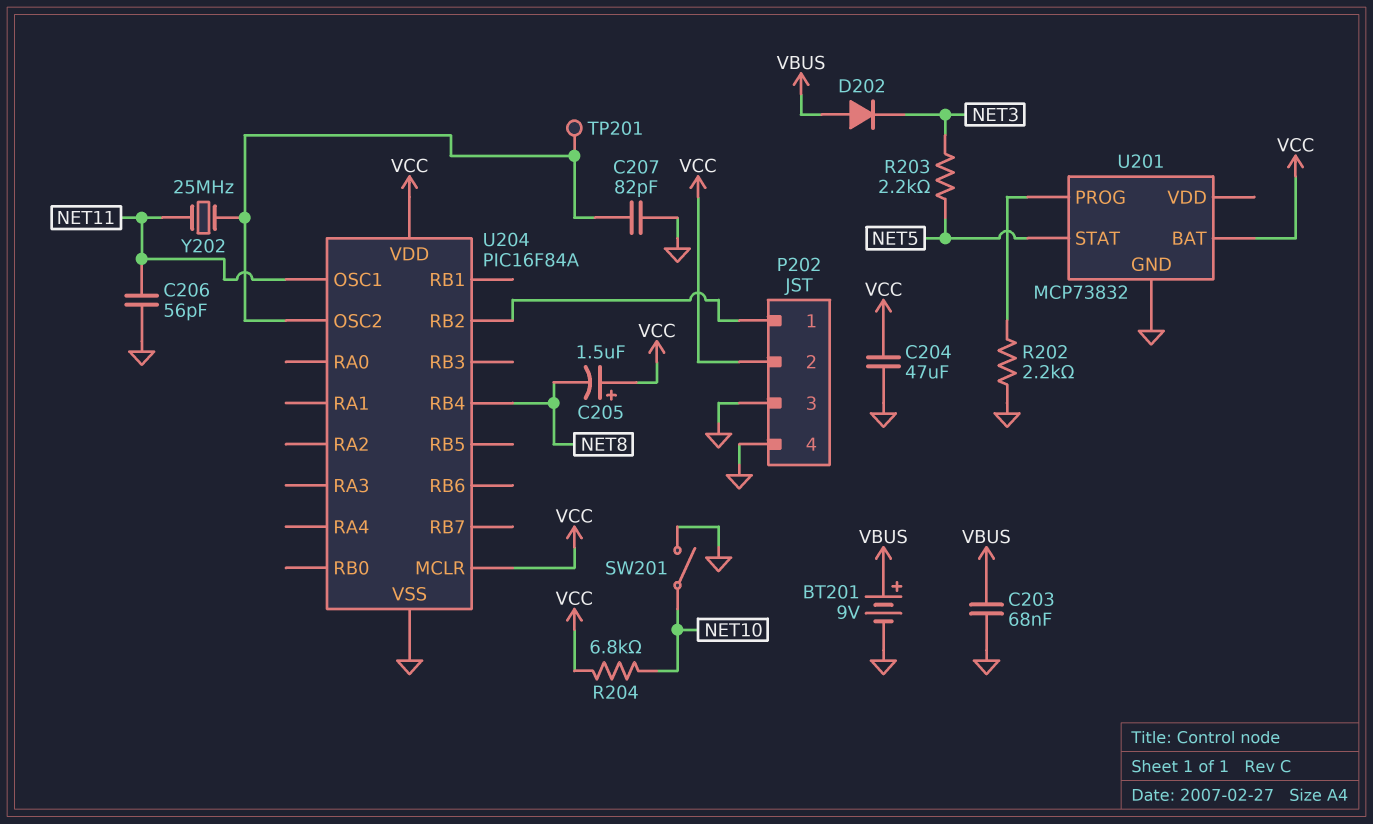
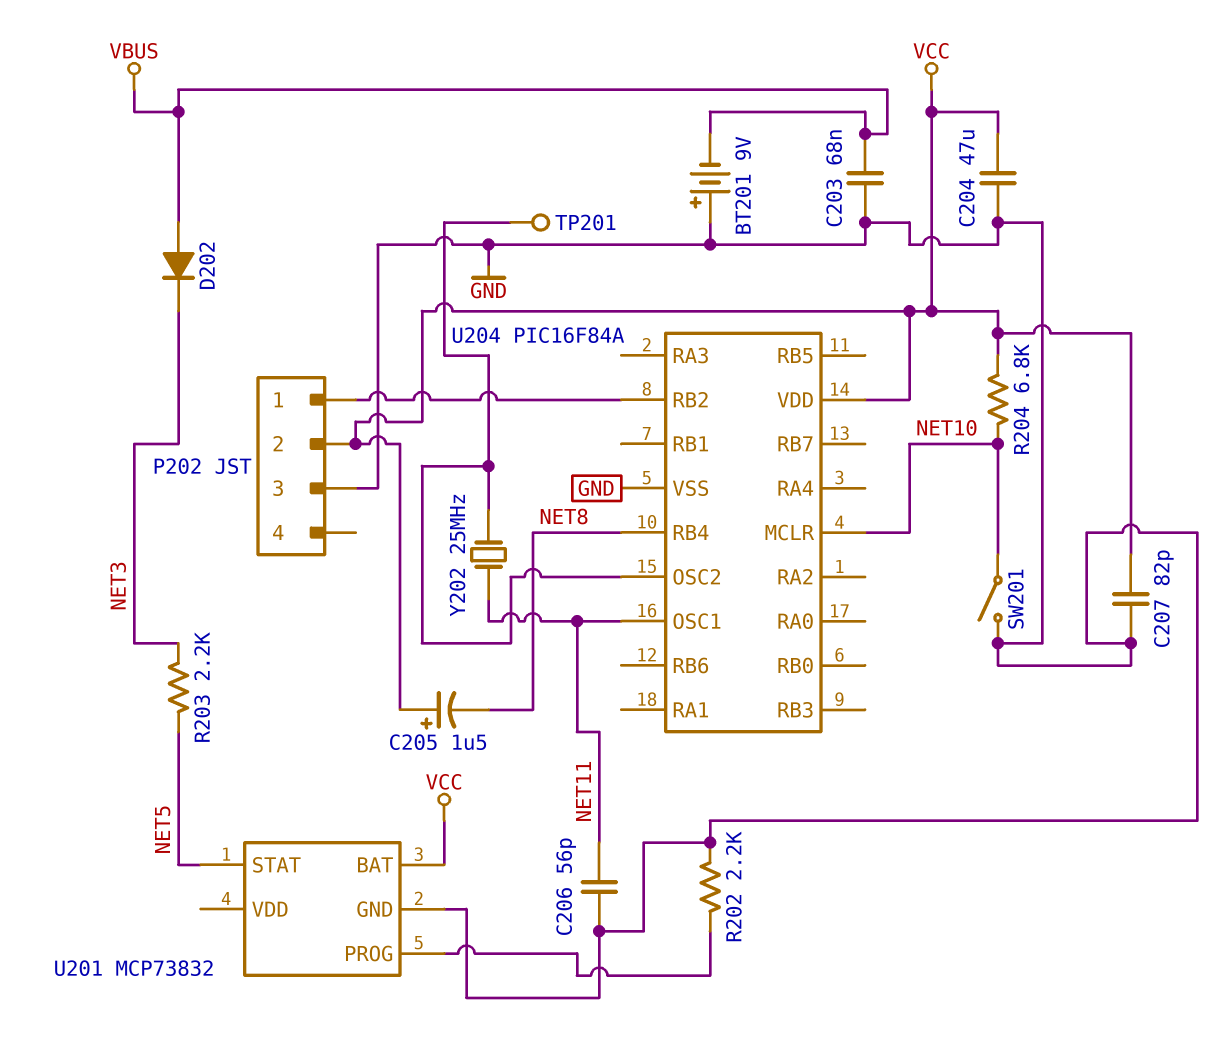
BT201: 9V (plus VBUS, minus GND) -> 9V (plus GND, minus VBUS)
C207: 82pF (GND, U204/OSC2) -> 82pF (GND, VCC)
P202 pin 4: GND -> none
U204 pin MCLR: VCC -> NET10

